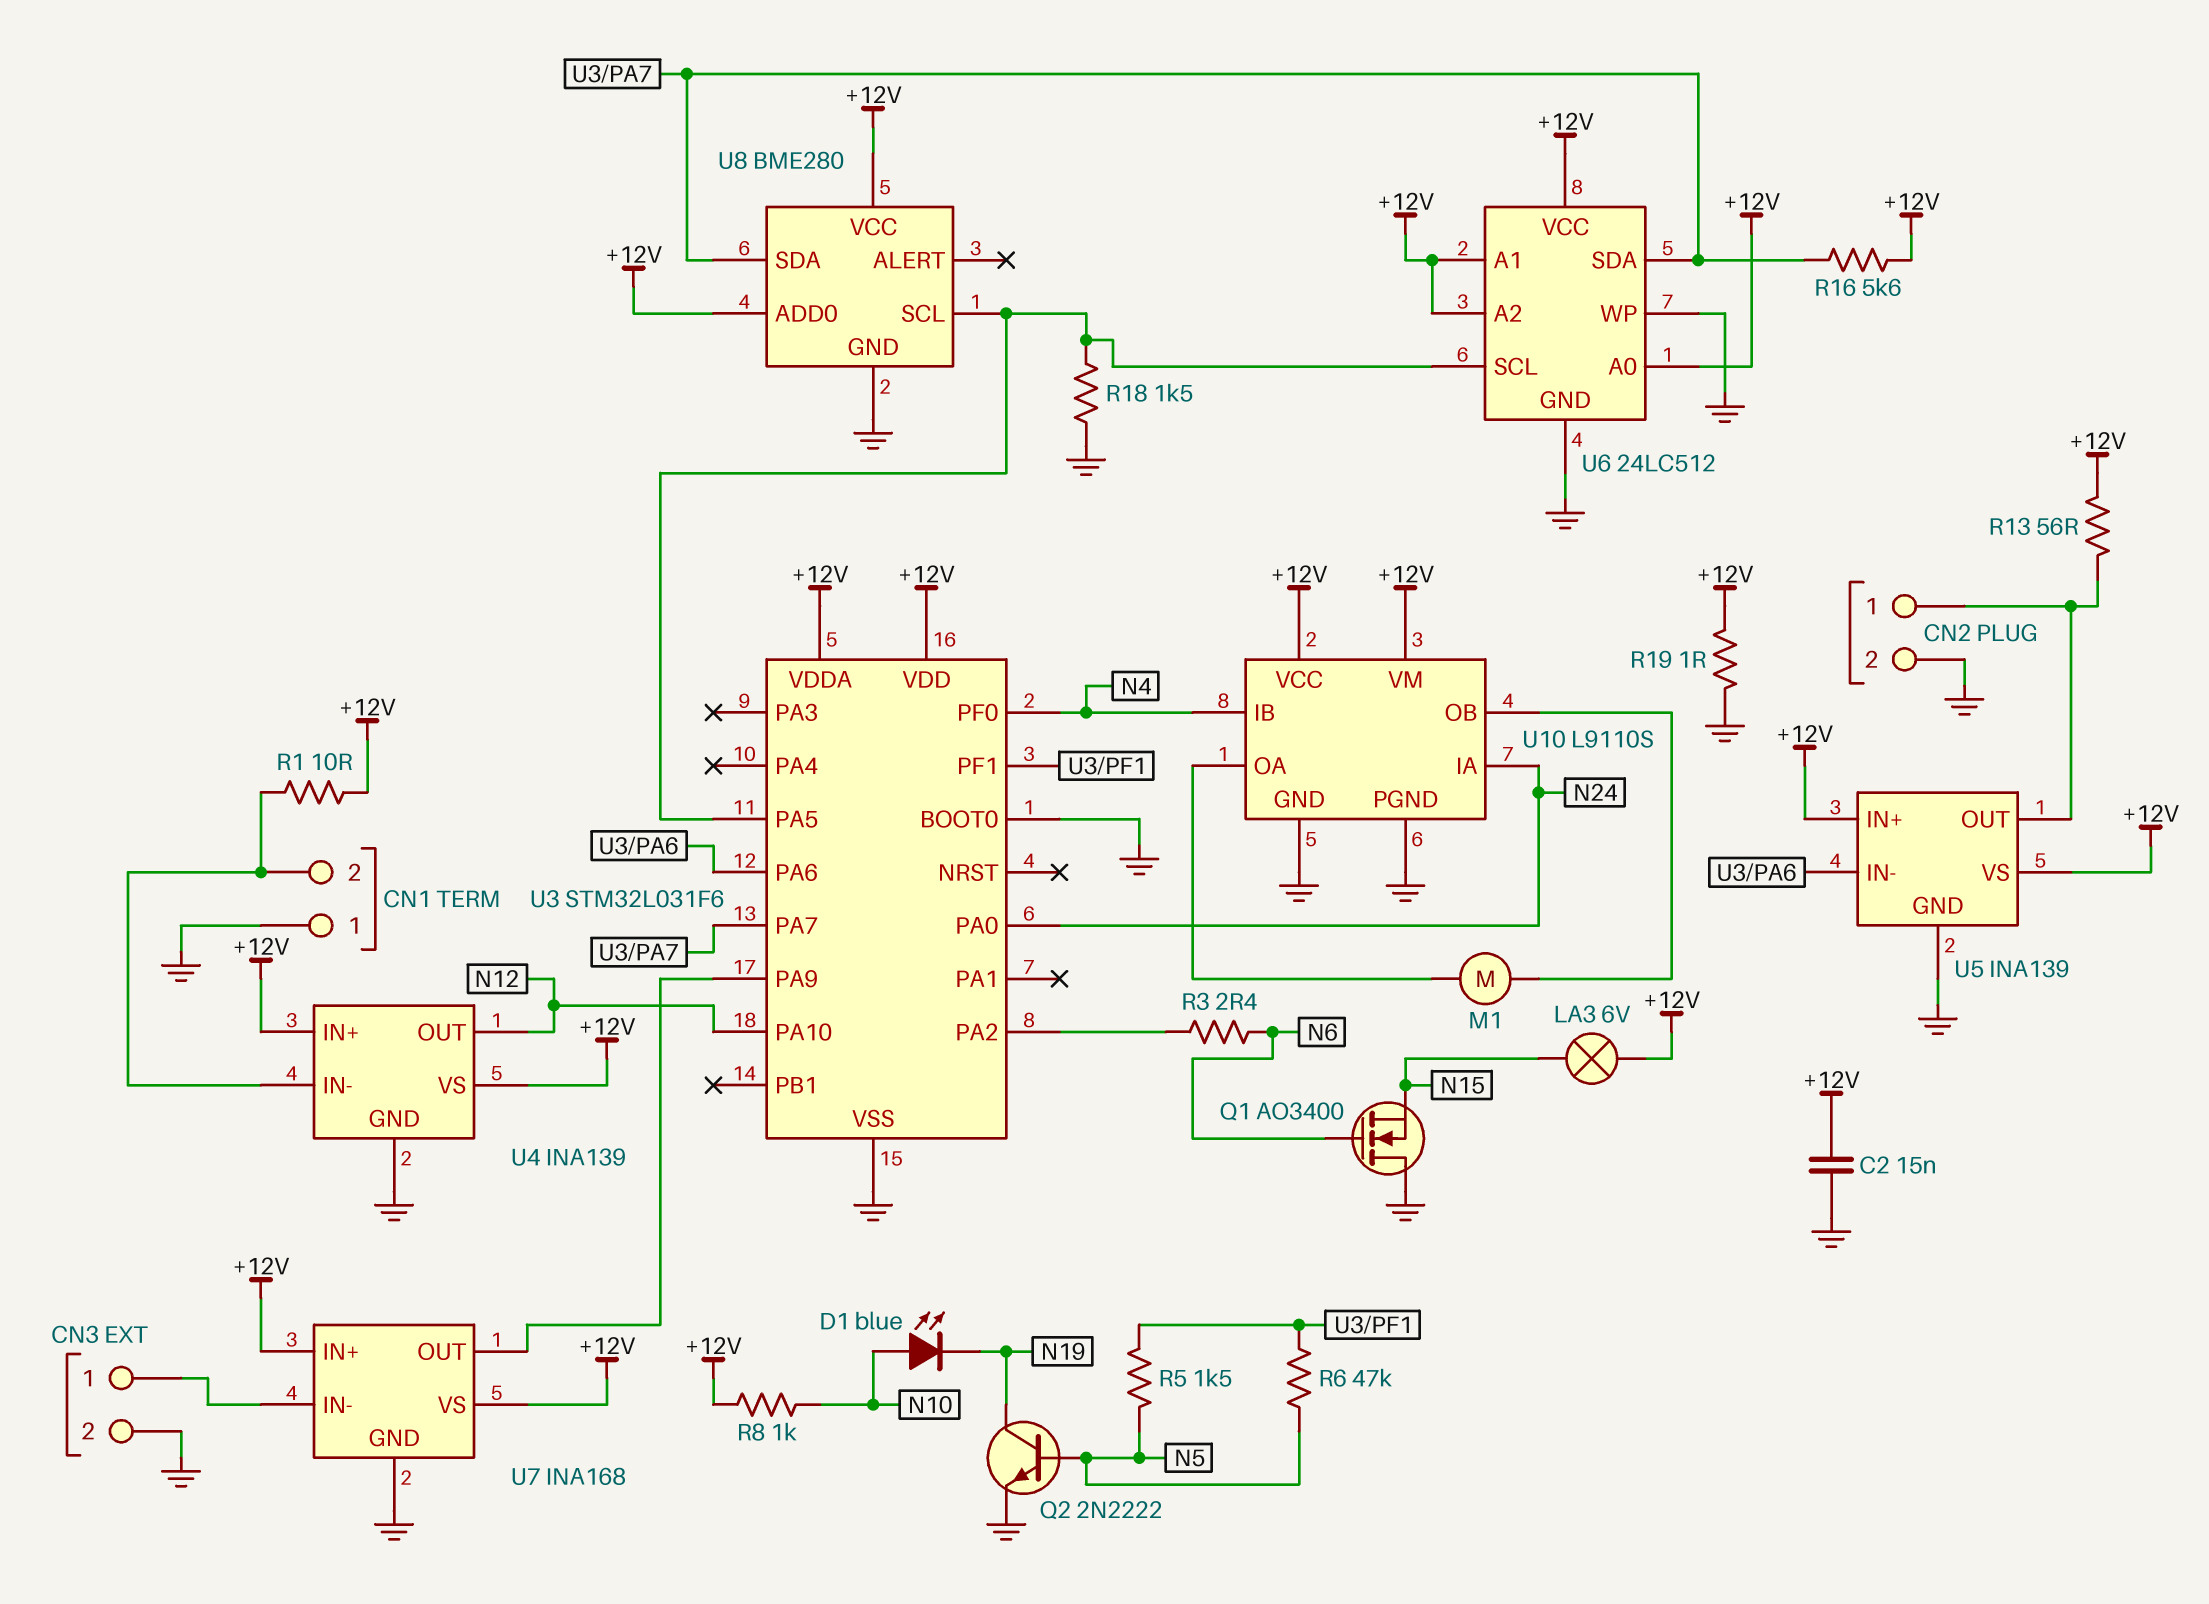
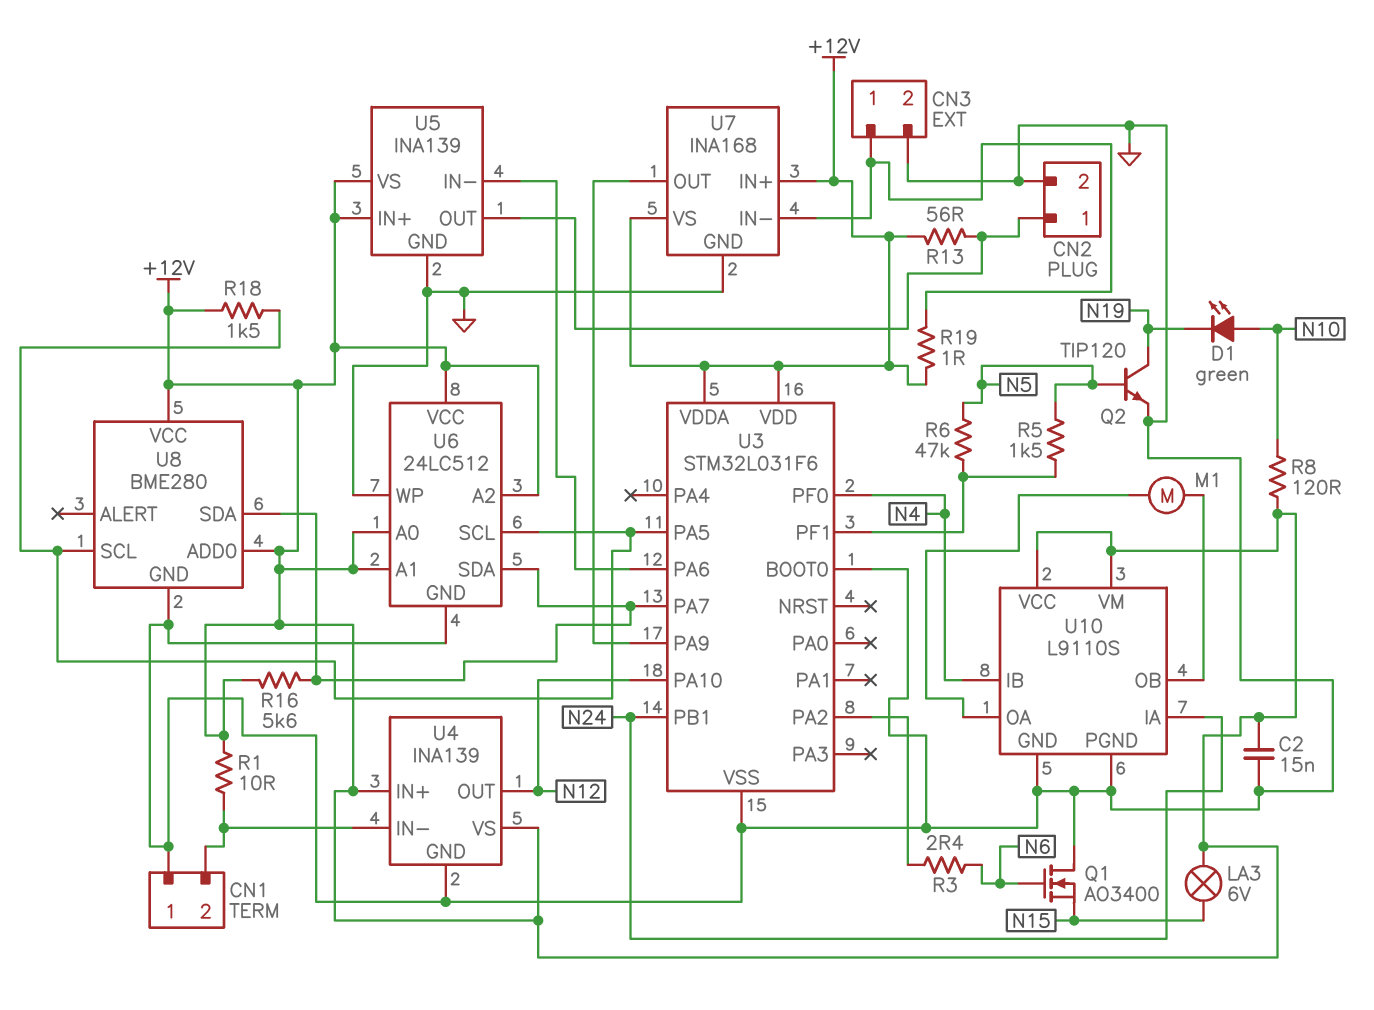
D1: LED blue (A N10, K N19) -> LED green (A N10, K N19)
Q2: NPN 2N2222 (B N5, C N19, E GND) -> NPN TIP120 (B N5, C N19, E GND)
R8: 1k (+12V, N10) -> 120 (+12V, N10)
R18: 1.5k (GND, U3/PA5) -> 1.5k (+12V, U3/PA5)
R19: 1 (+12V, GND) -> 1 (+12V, CN3/1)
U3 pin PA0: N24 -> none
U3 pin PB1: none -> N24

